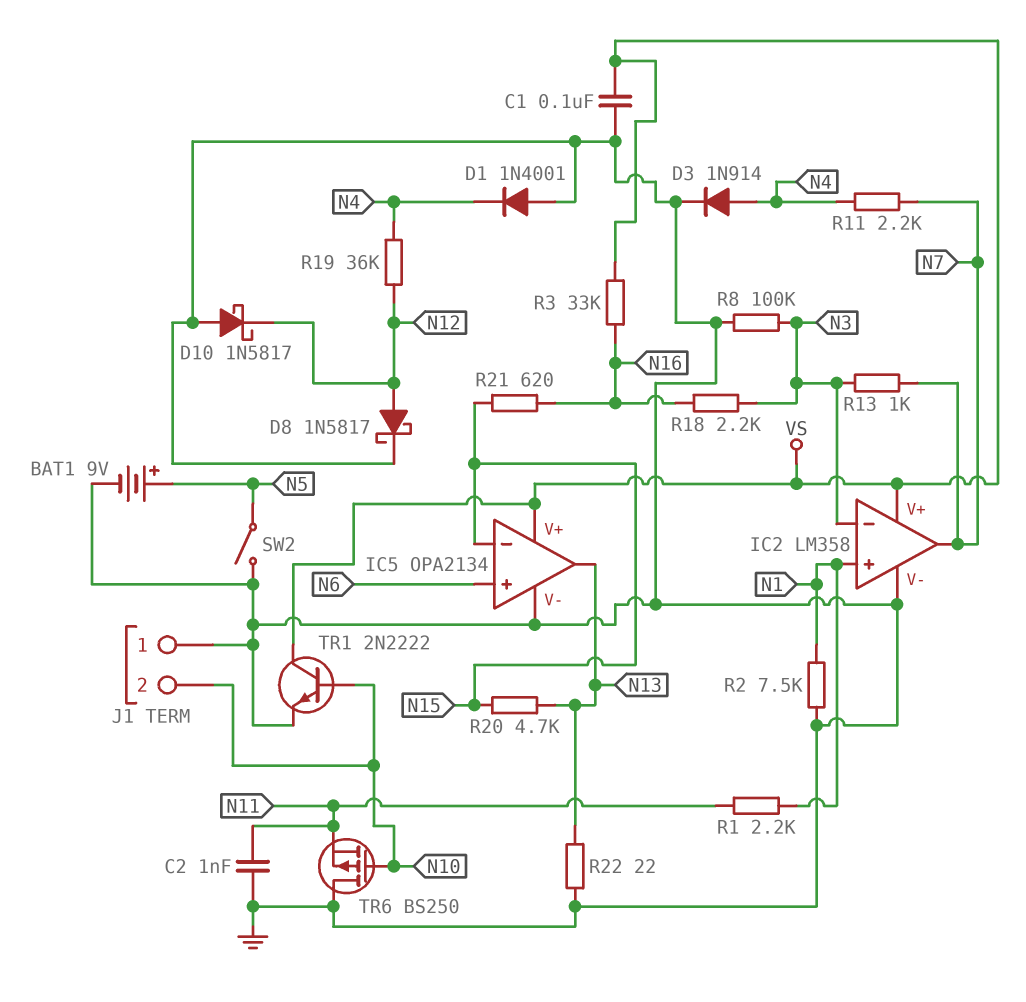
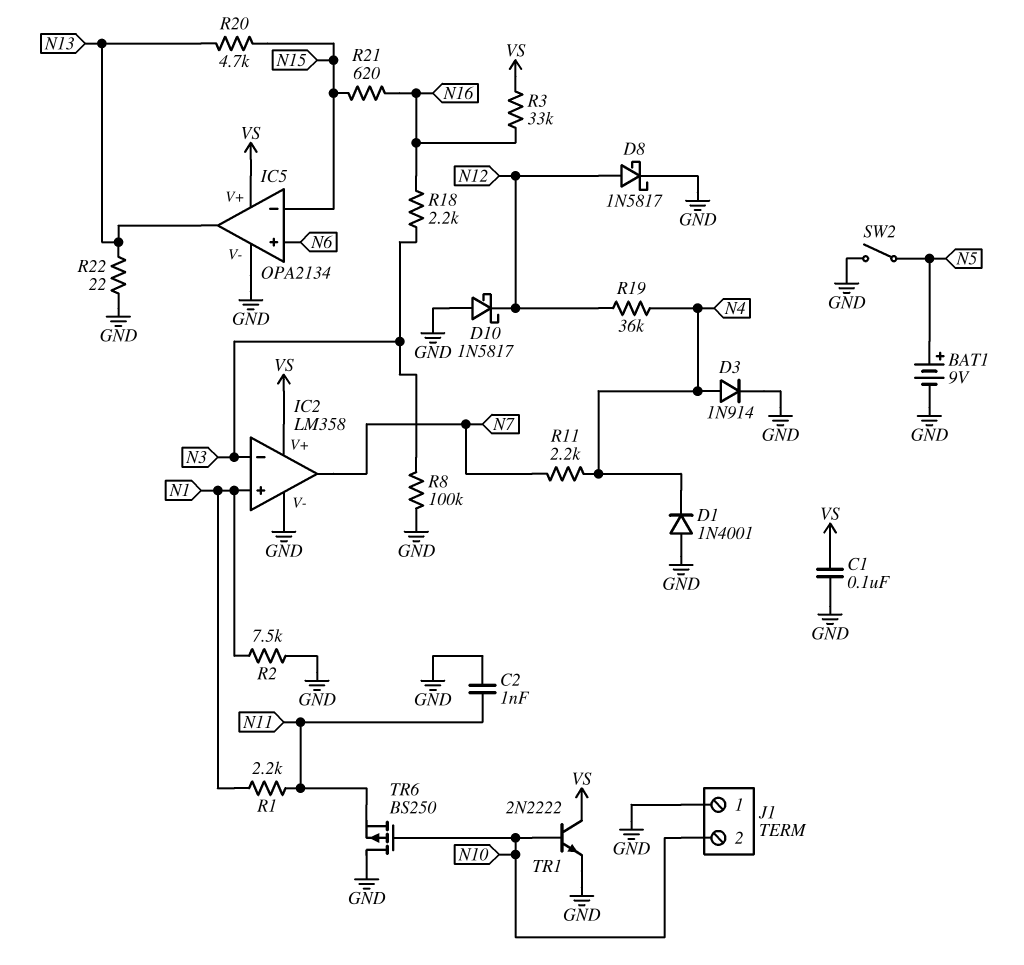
R13: 1k (N3, N7) -> none

